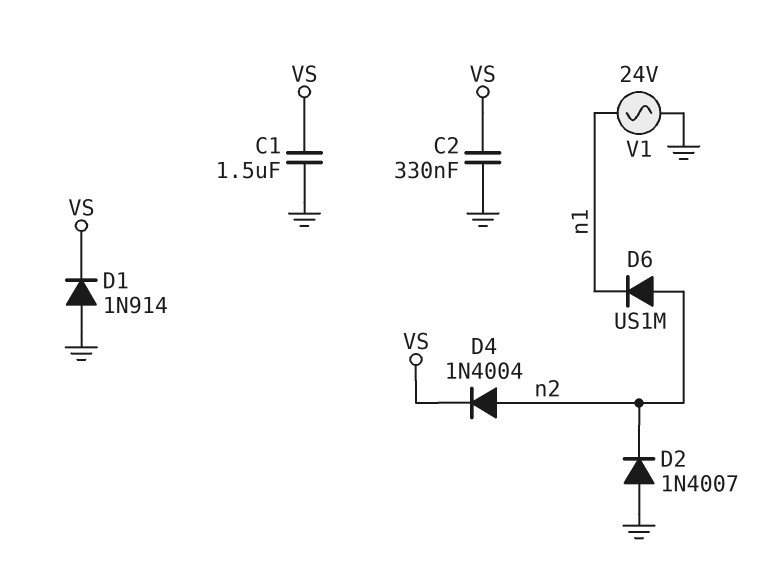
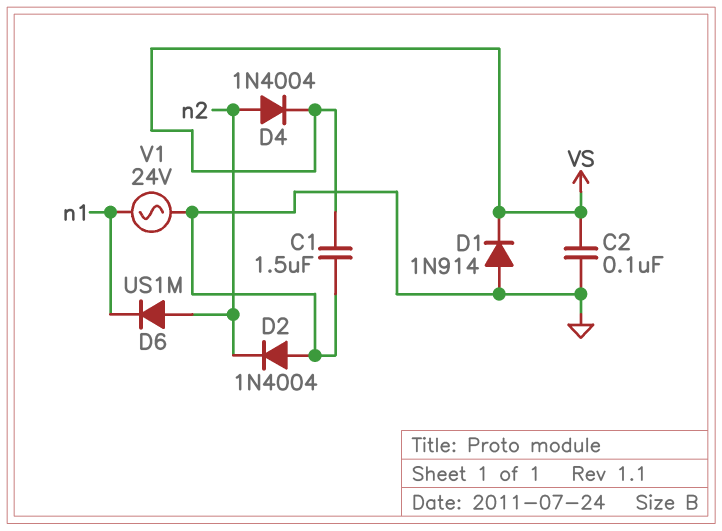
C2: 330nF (GND, VS) -> 100nF (GND, VS)
D2: diode 1N4007 (A GND, K n2) -> diode 1N4004 (A GND, K n2)

